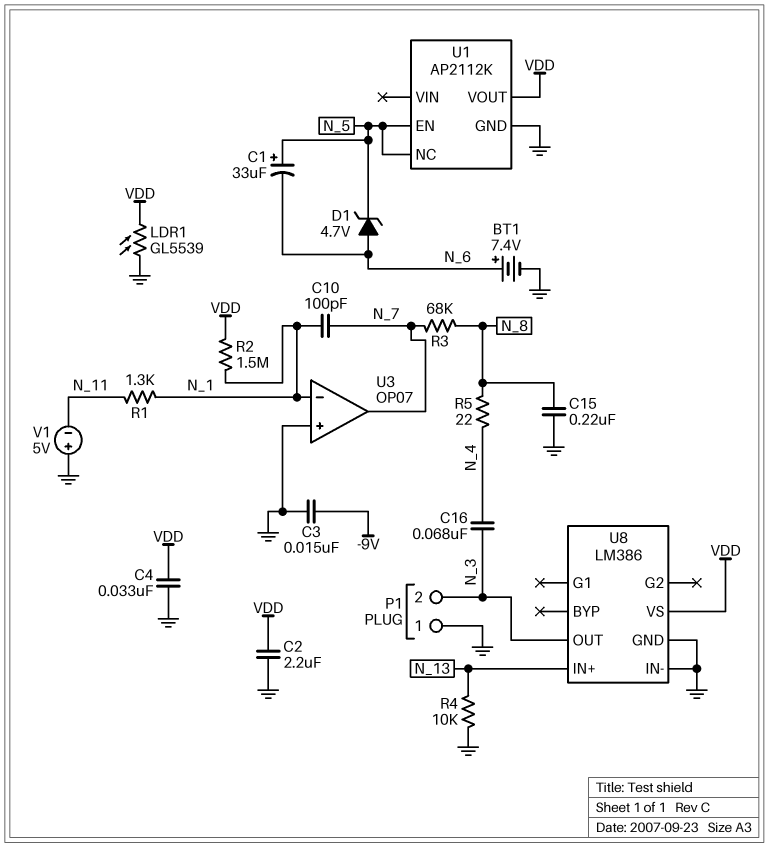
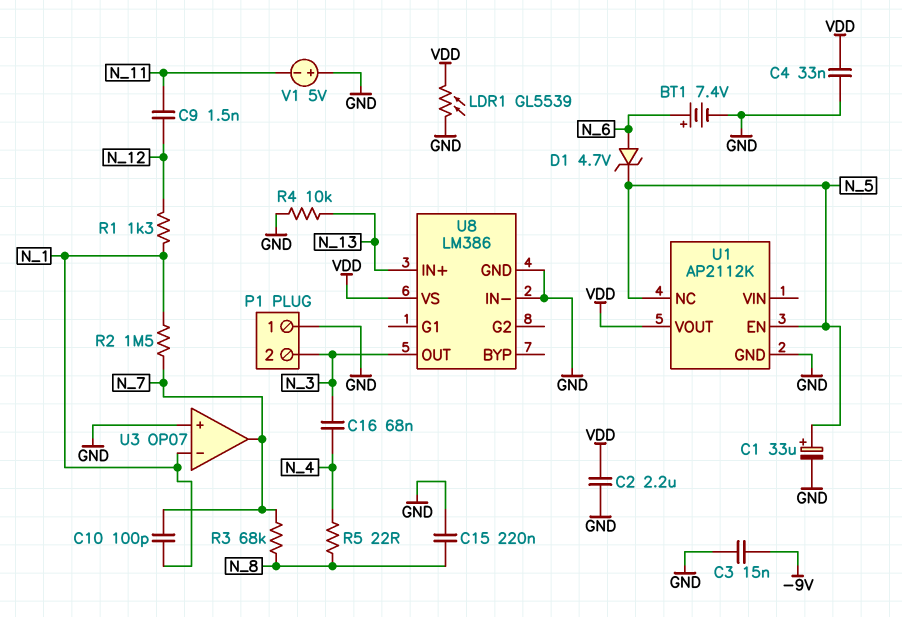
C1: 33uF (plus N_5, minus N_6) -> 33uF (plus N_5, minus GND)
C9: none -> 1.5nF (N_11, N_12)
R1: 1.3k (N_1, N_11) -> 1.3k (N_1, N_12)
R2: 1.5M (N_1, VDD) -> 1.5M (N_1, N_7)

